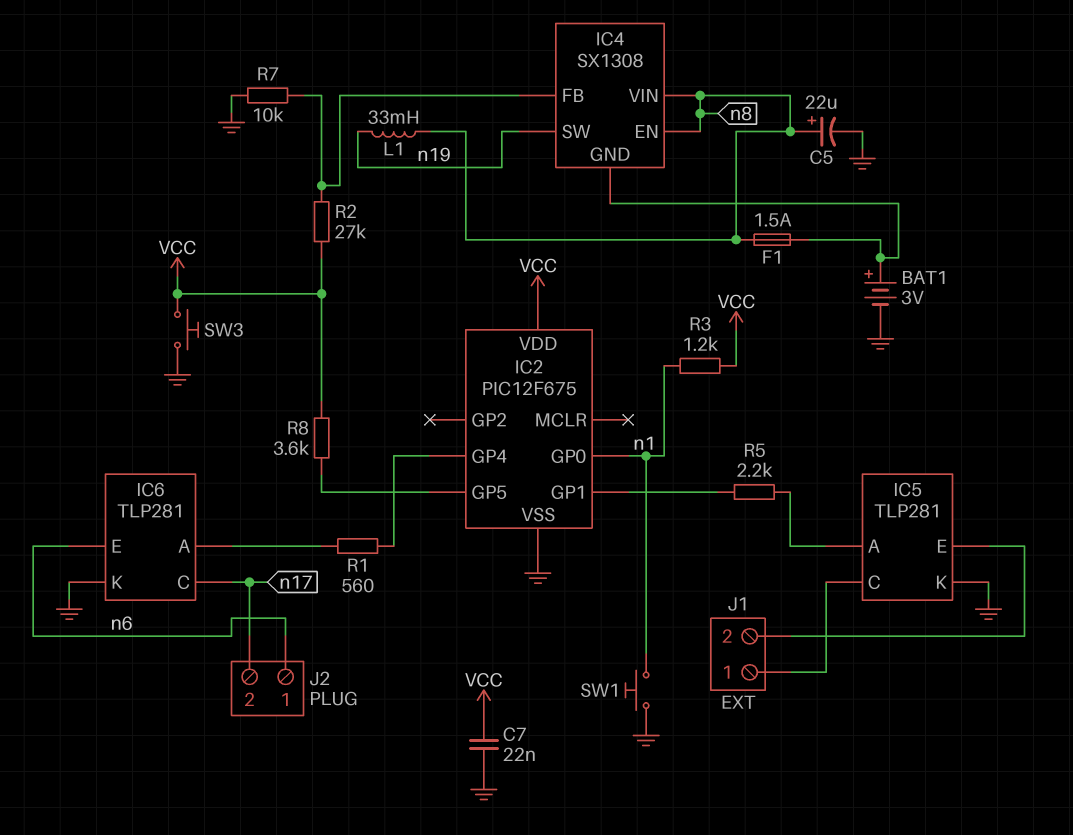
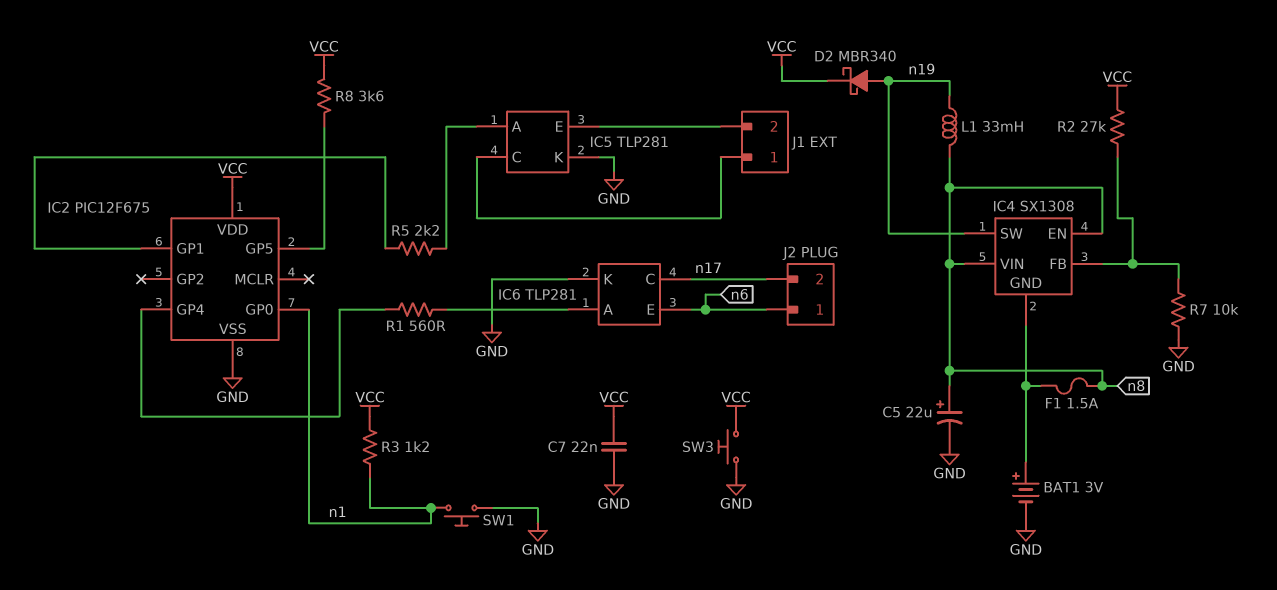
D2: none -> schottky MBR340 (A n19, K VCC)

